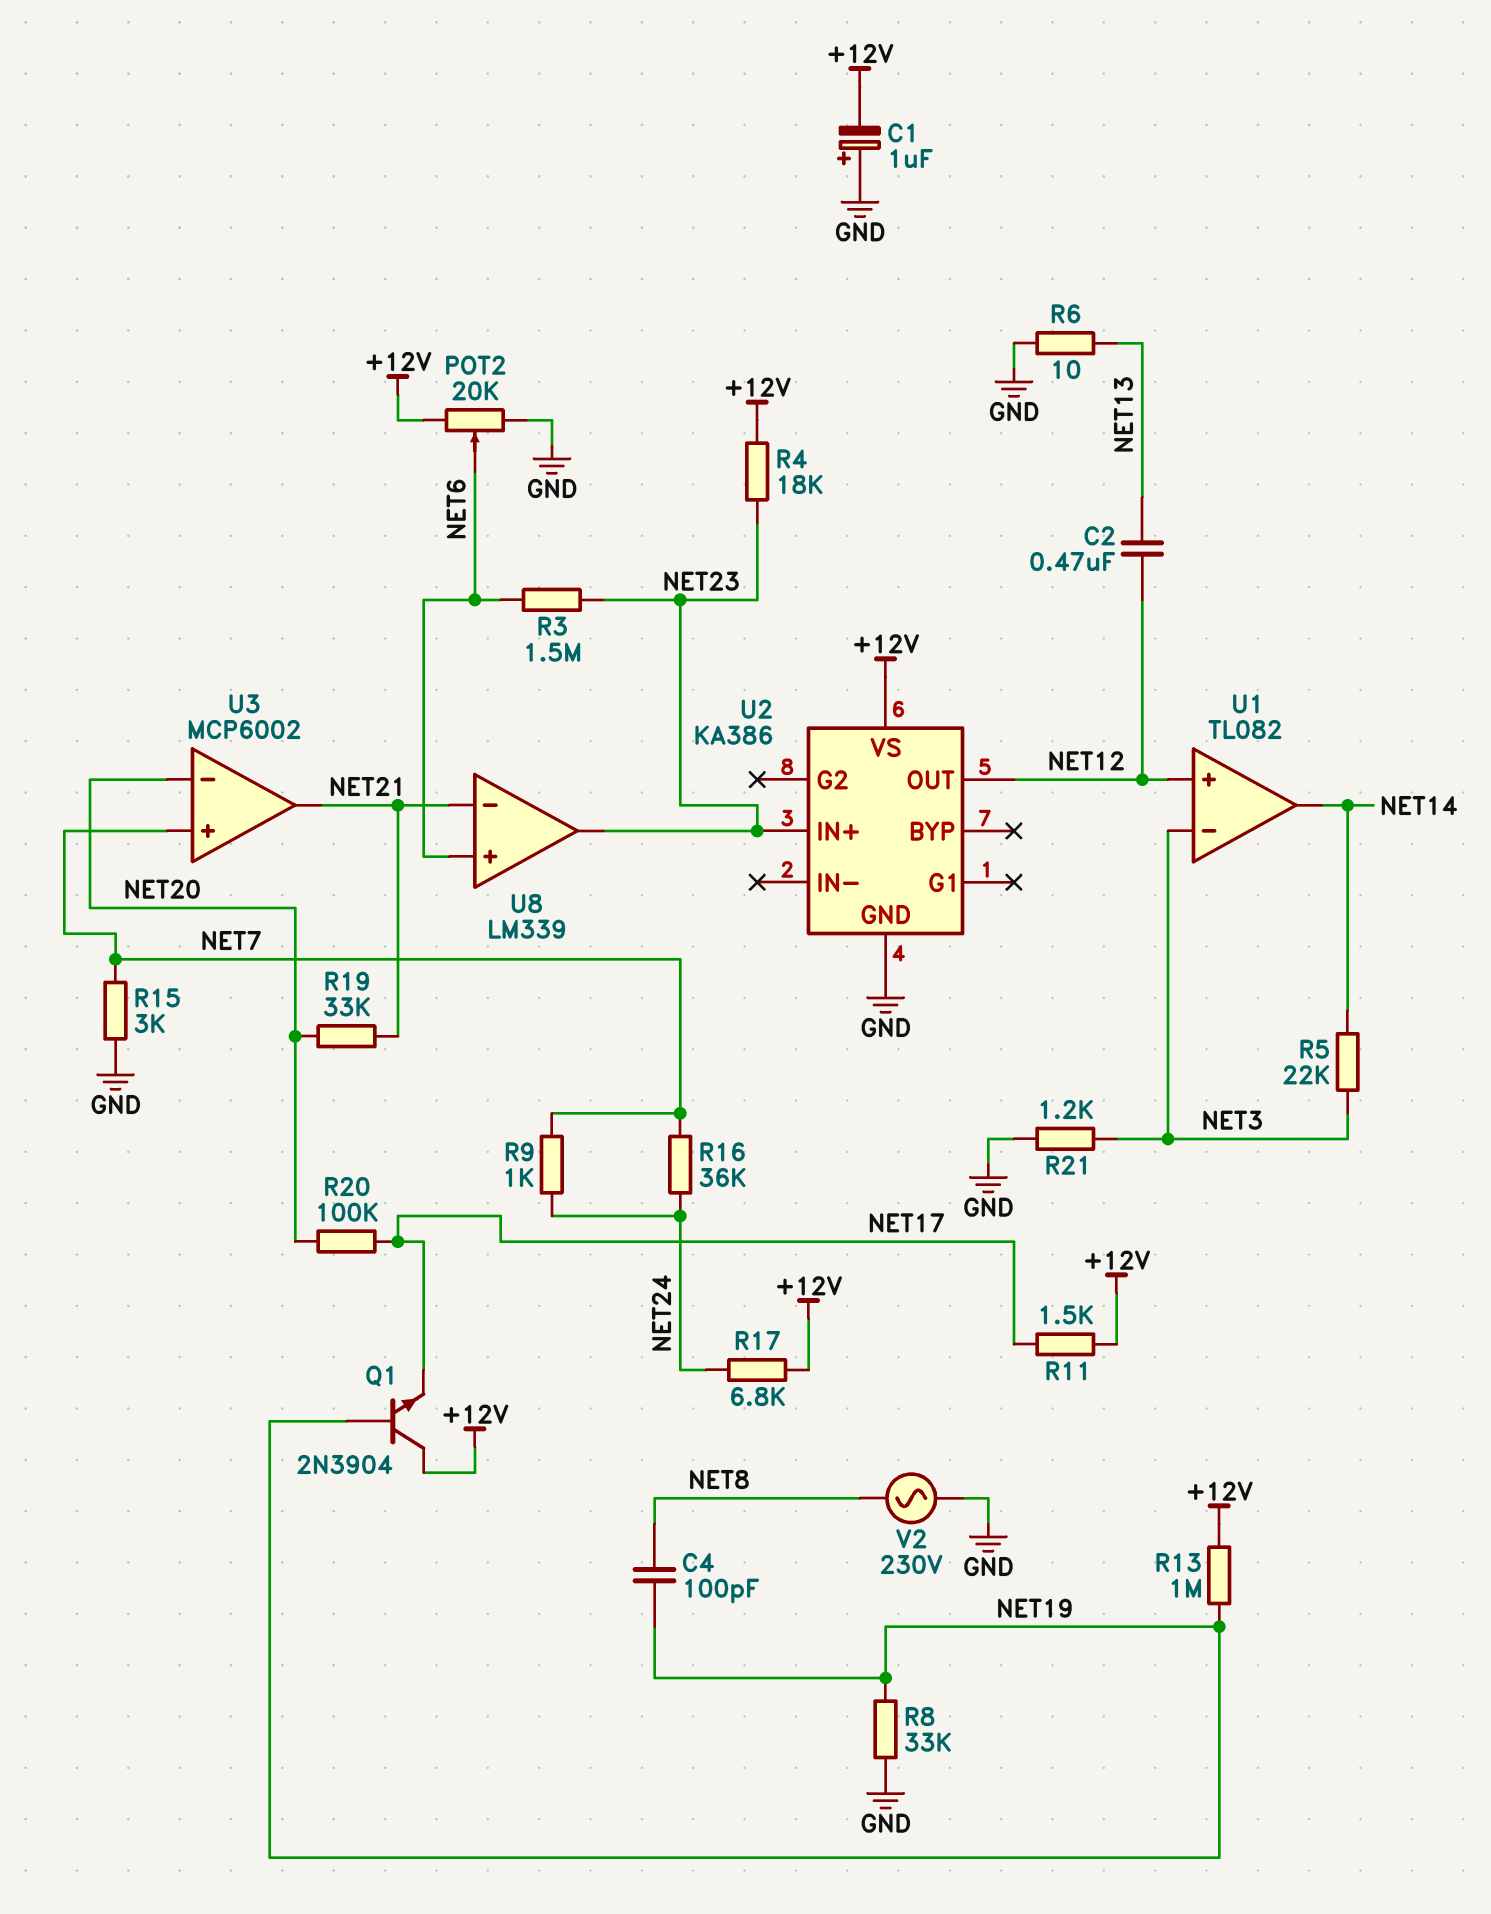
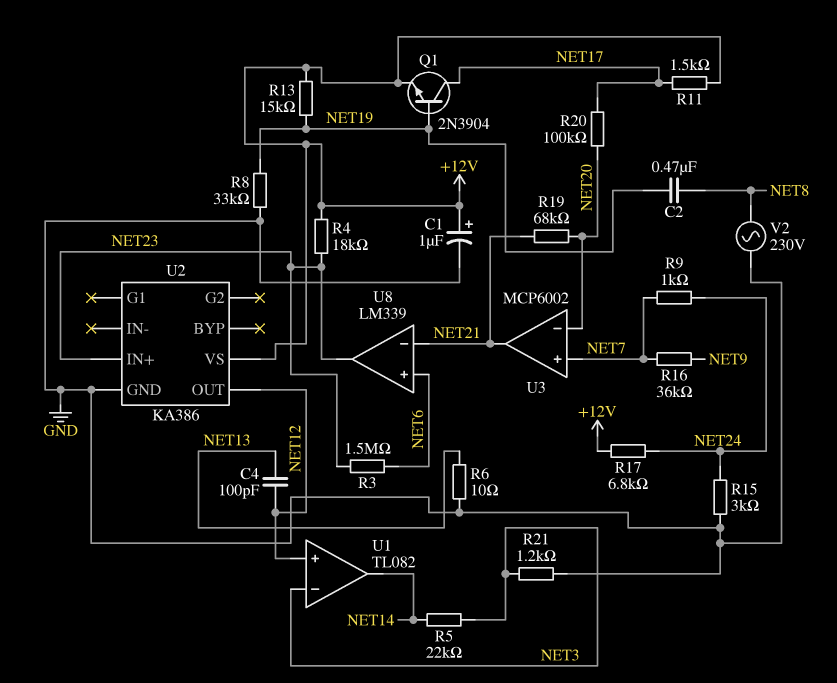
C1: 1uF (plus GND, minus +12V) -> 1uF (plus +12V, minus GND)
C2: 470nF (NET12, NET13) -> 470nF (NET8, NET19)
C4: 100pF (NET8, NET19) -> 100pF (NET12, NET13)
POT2: 20k (+12V, GND, wiper NET6) -> none
Q1: NPN 2N3904 (B NET19, C +12V, E NET17) -> NPN 2N3904 (B NET19, C NET17, E +12V)
R13: 1M (+12V, NET19) -> 15k (+12V, NET19)
R15: 3k (GND, NET7) -> 3k (GND, NET24)
R16: 36k (NET7, NET24) -> 36k (NET7, NET9)
R19: 33k (NET20, NET21) -> 68k (NET20, NET21)

